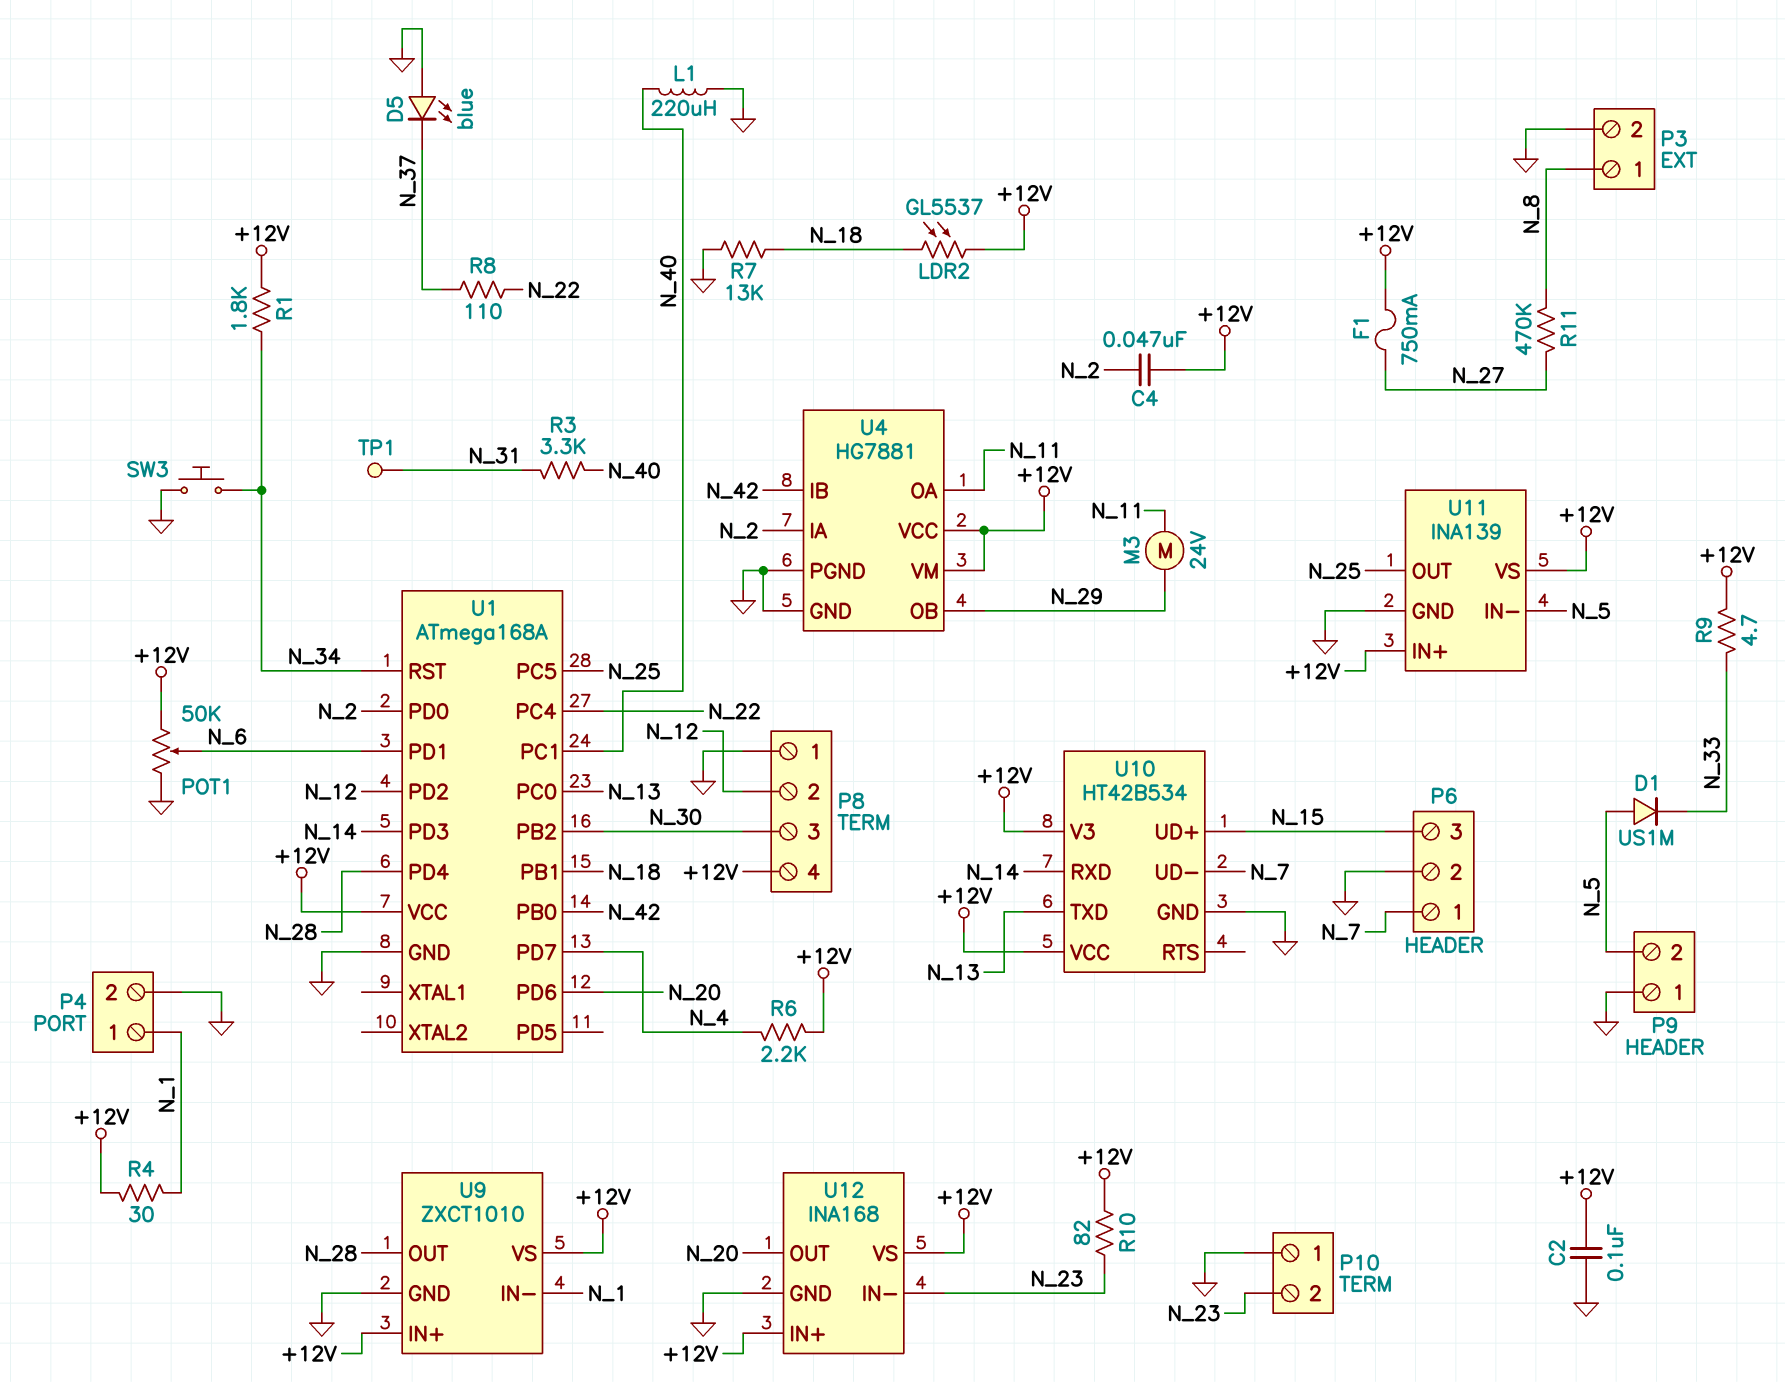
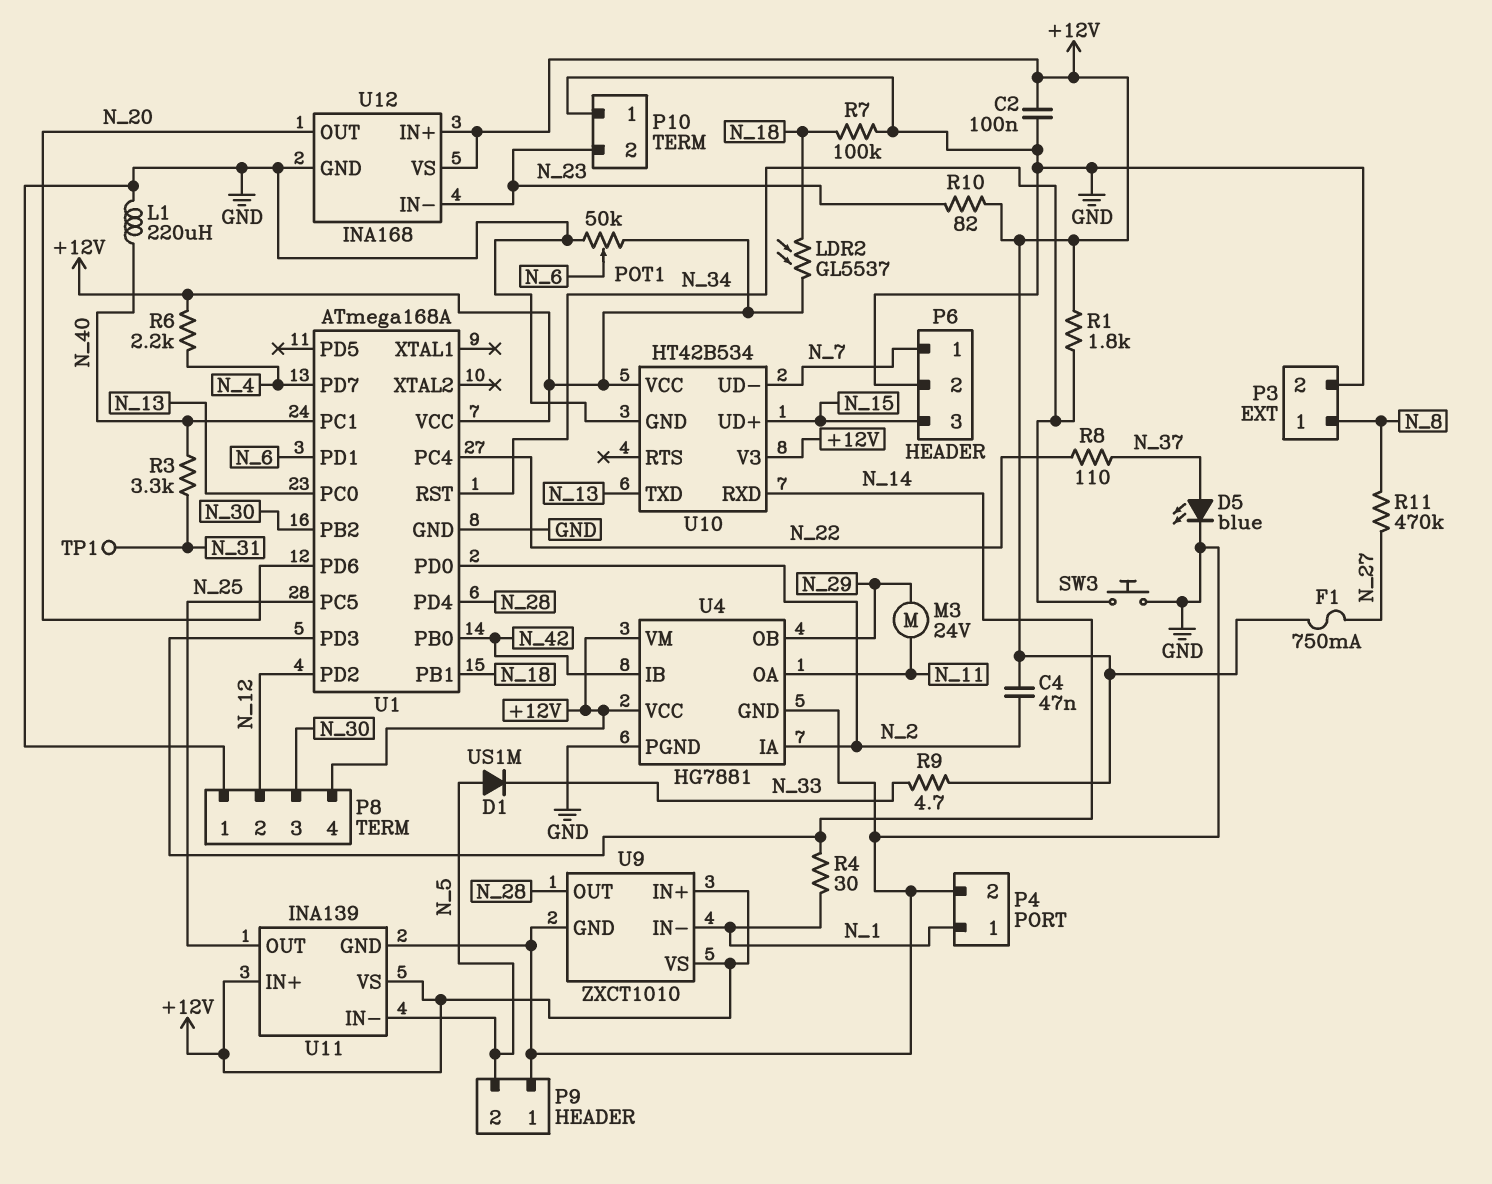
D5: LED blue (A GND, K N_37) -> LED blue (A N_37, K GND)
R4: 30 (+12V, N_1) -> 30 (N_1, N_14)
R7: 13k (GND, N_18) -> 100k (GND, N_18)

